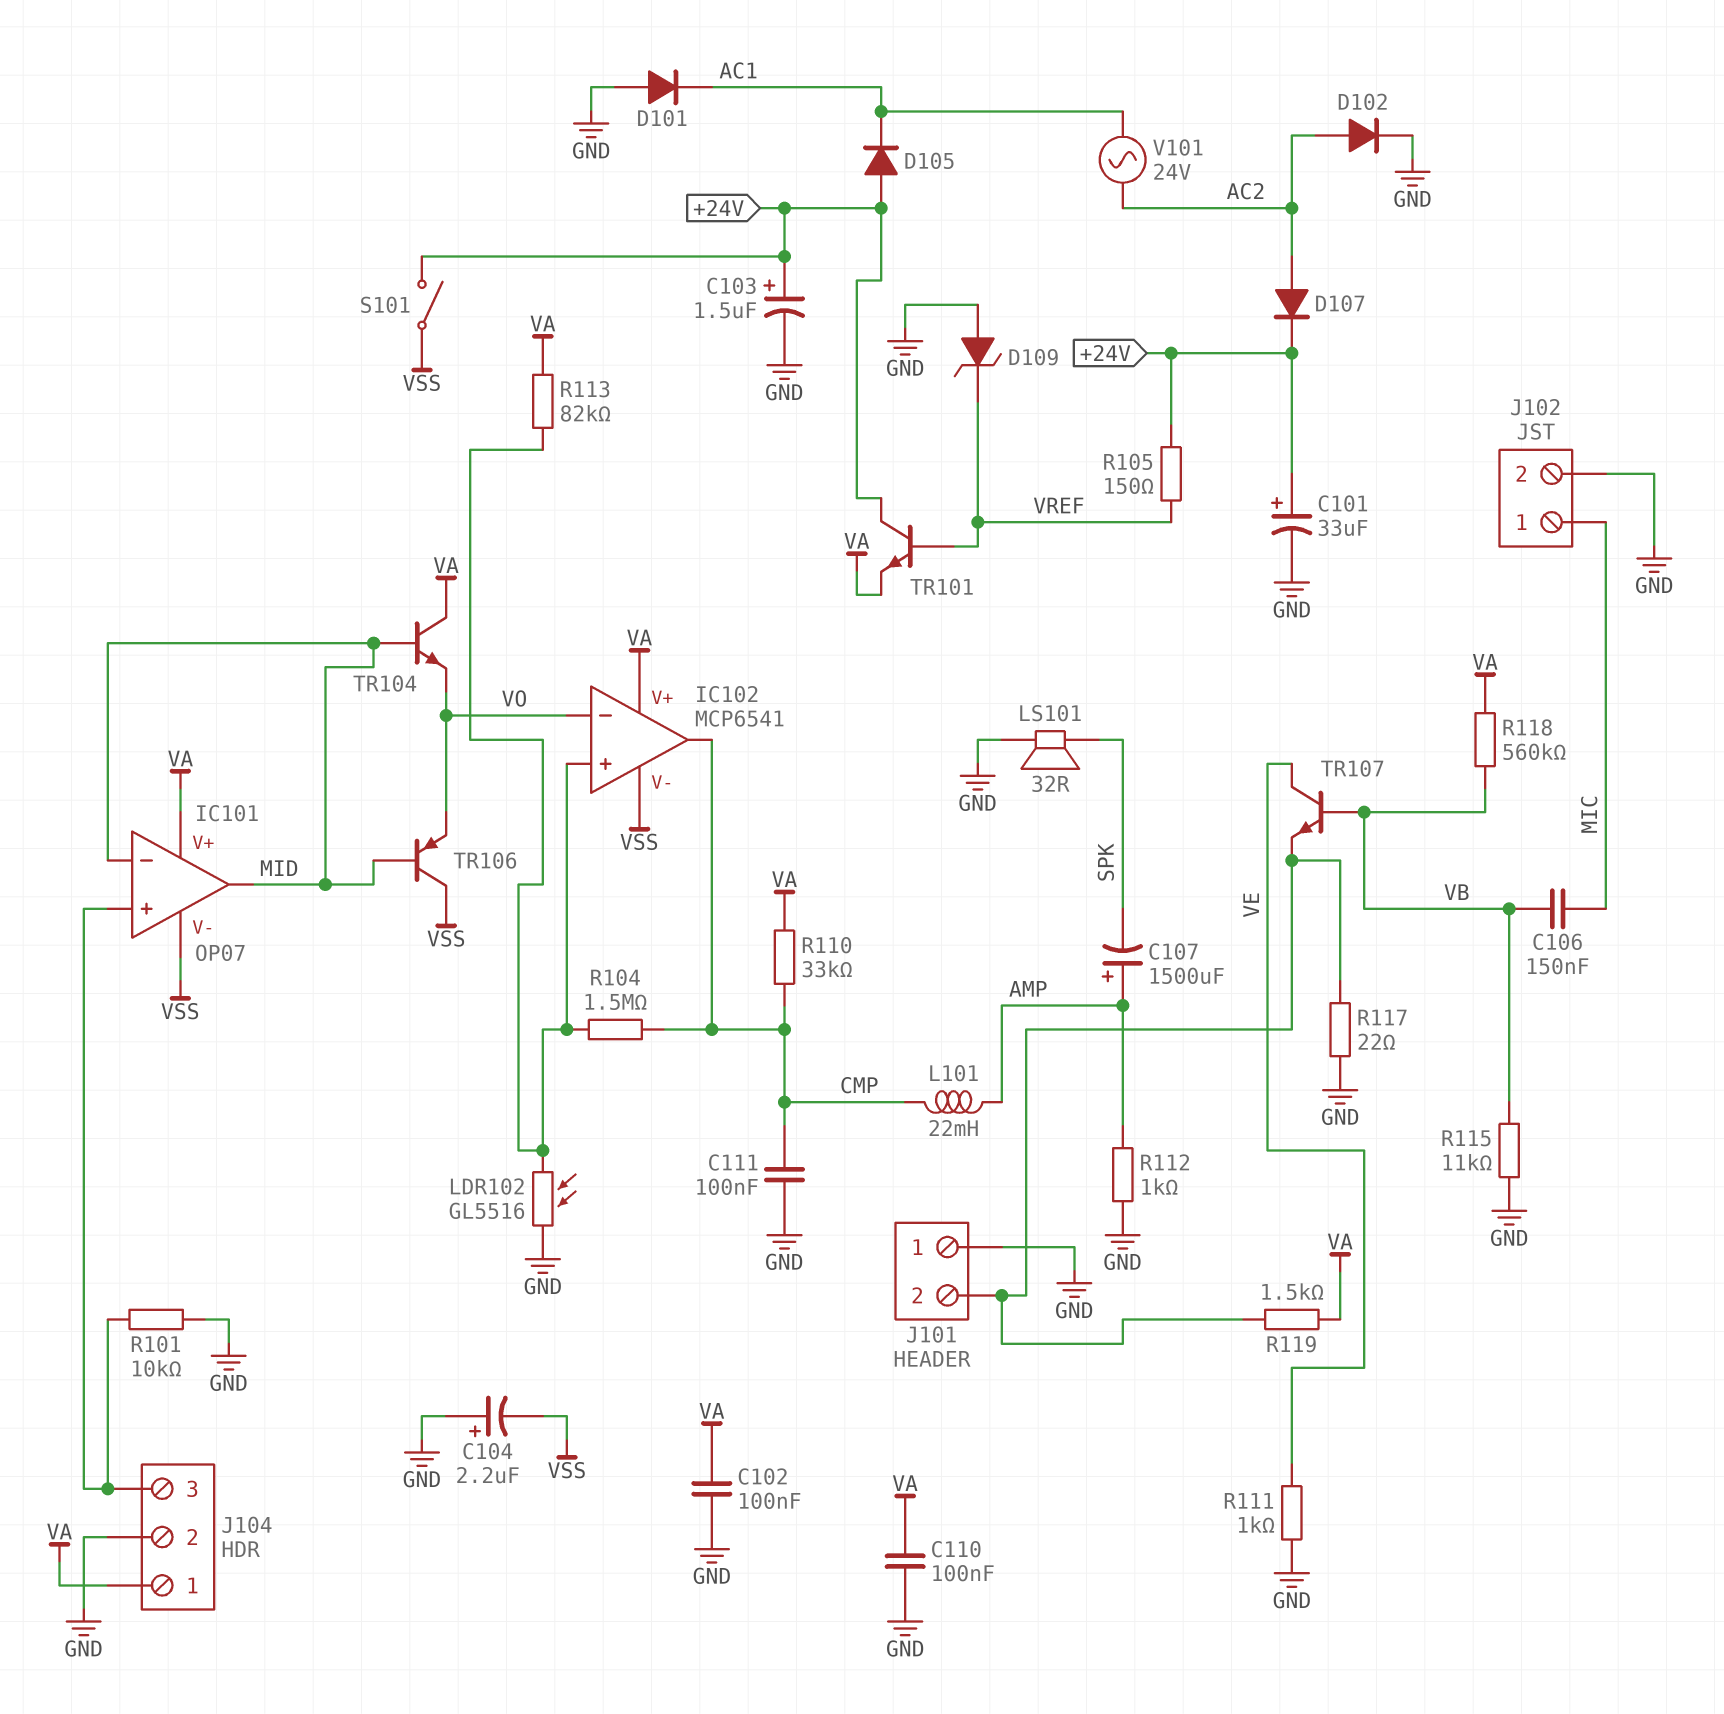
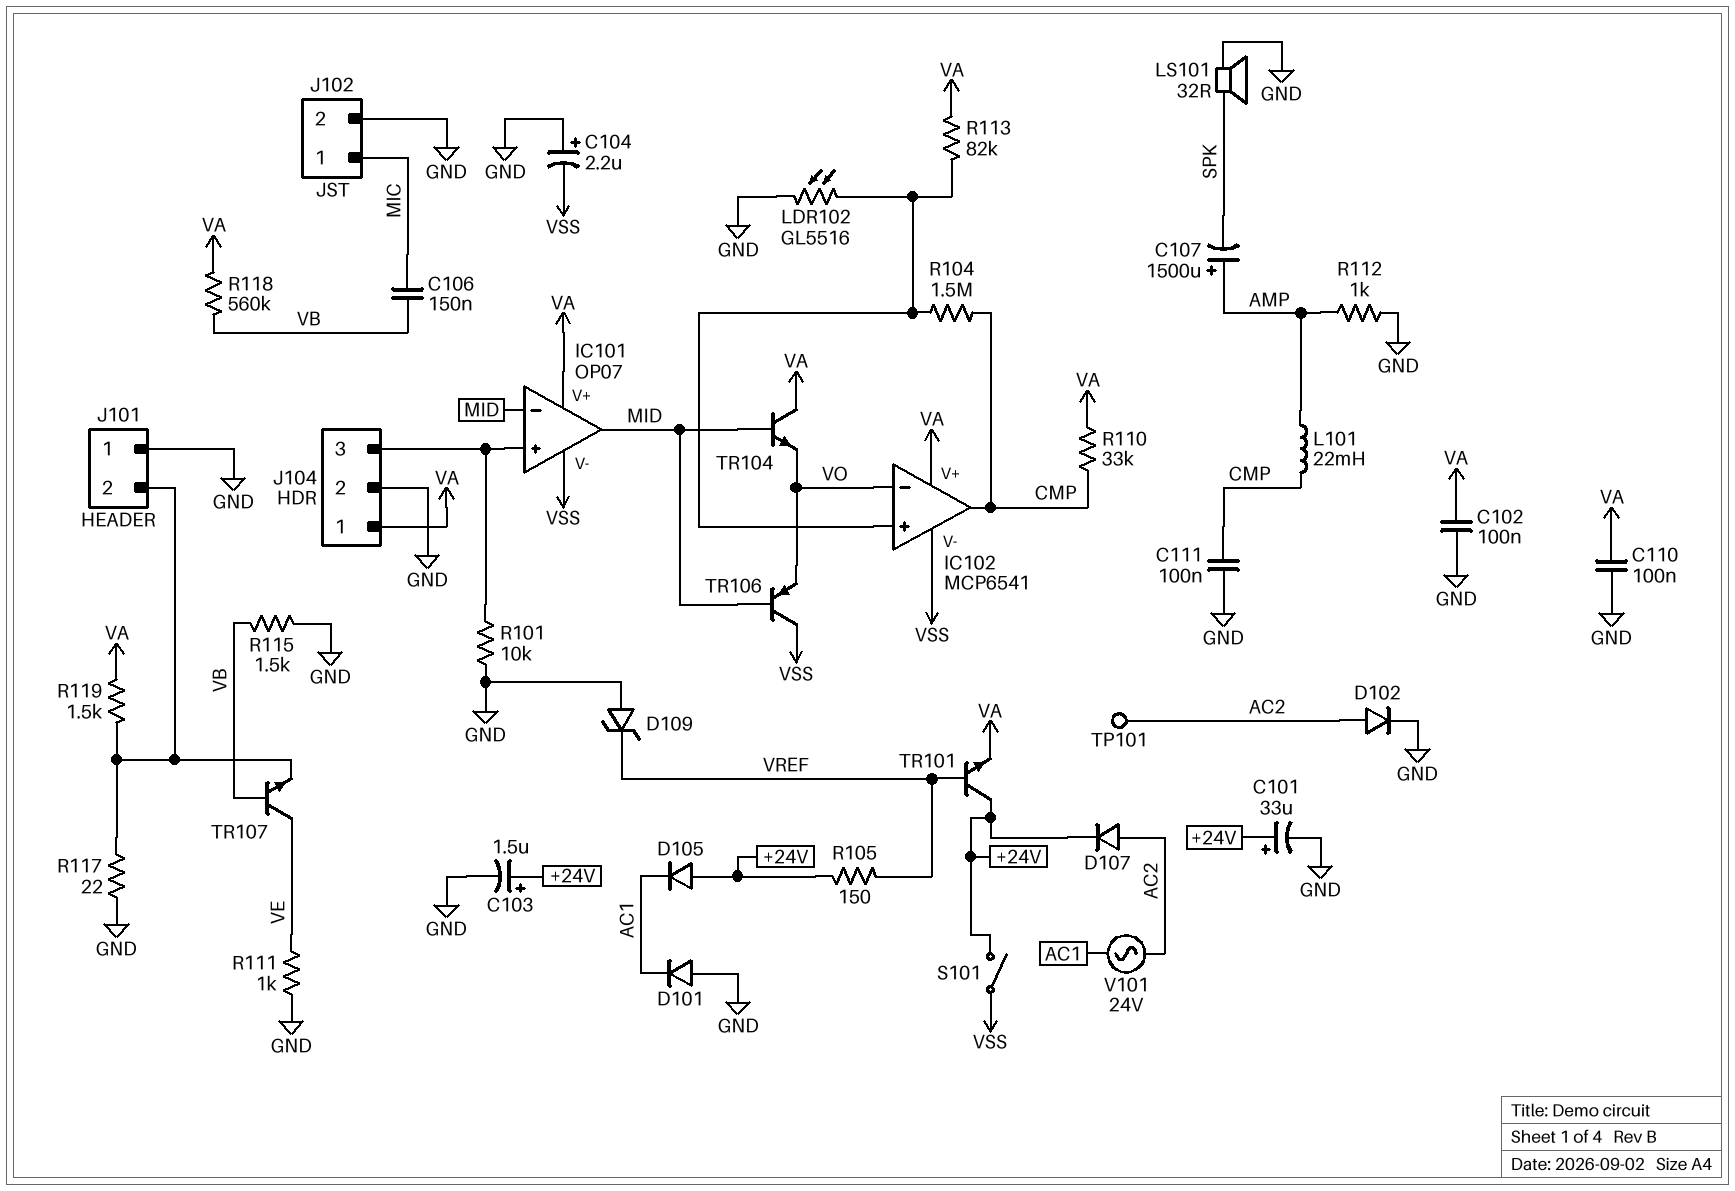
R115: 11k (GND, VB) -> 1.5k (GND, VB)
TP101: none -> test point (AC2)

